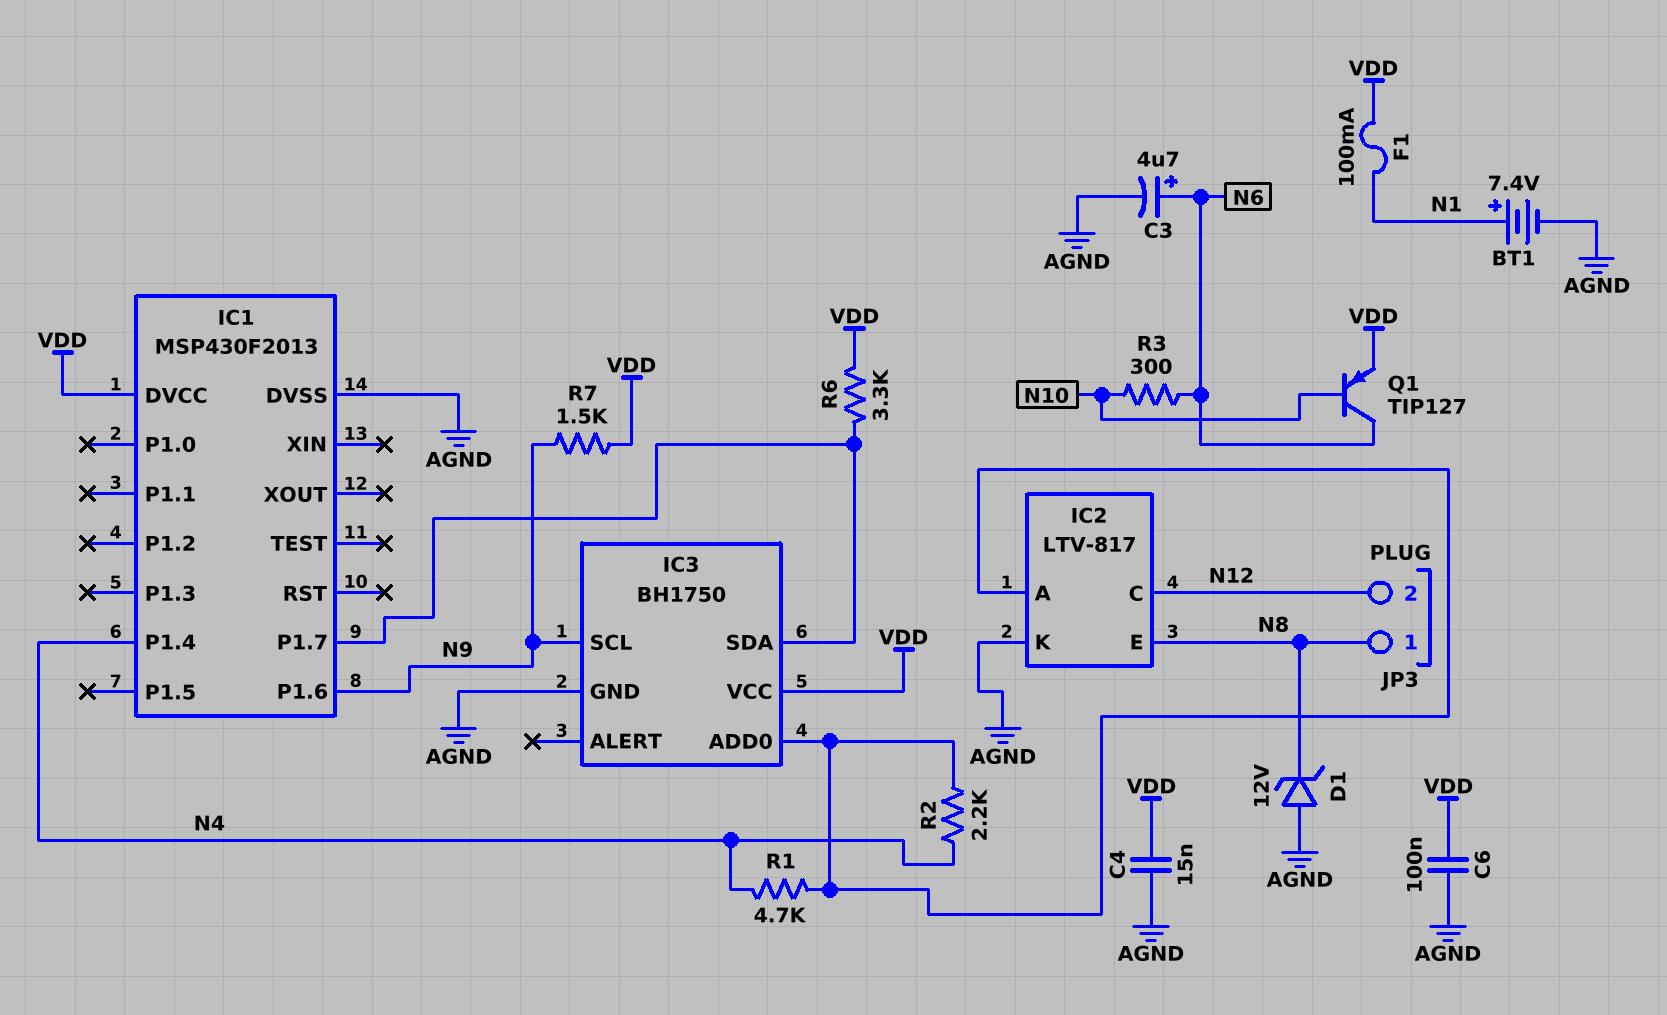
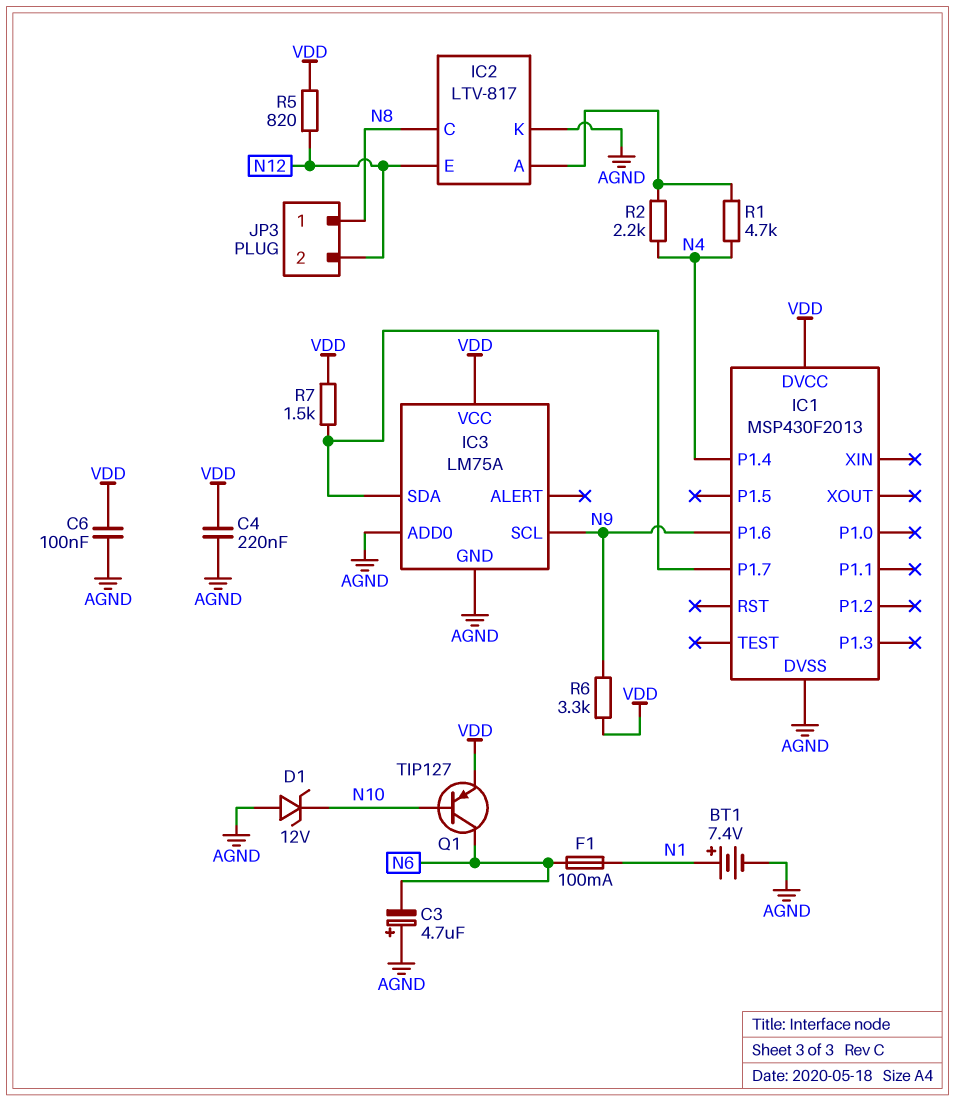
C3: 4.7uF (plus N6, minus AGND) -> 4.7uF (plus AGND, minus N6)
C4: 15nF (AGND, VDD) -> 220nF (AGND, VDD)
D1: zener 12V (A AGND, K N8) -> zener 12V (A AGND, K N10)
F1: 100mA (N1, VDD) -> 100mA (N1, N6)
IC2 pin C: N12 -> N8
IC2 pin E: N8 -> N12
IC3: BH1750 -> LM75A
IC3 pin ADD0: IC2/A -> AGND
R3: 300 (N6, N10) -> none
R5: none -> 820 (N12, VDD)
R6: 3.3k (IC1/P1.7, VDD) -> 3.3k (N9, VDD)
R7: 1.5k (N9, VDD) -> 1.5k (IC1/P1.7, VDD)

